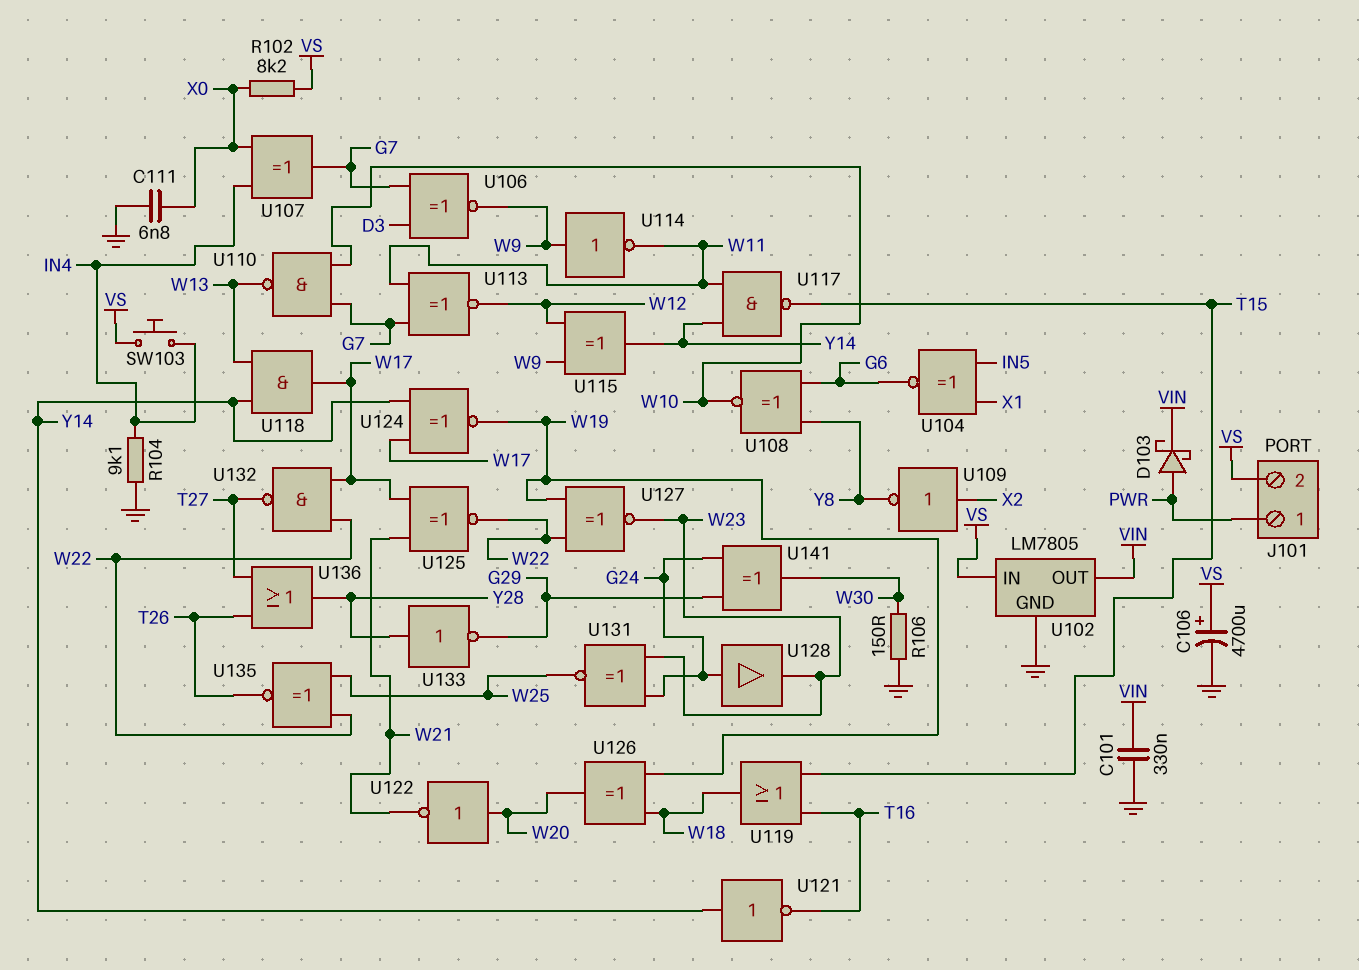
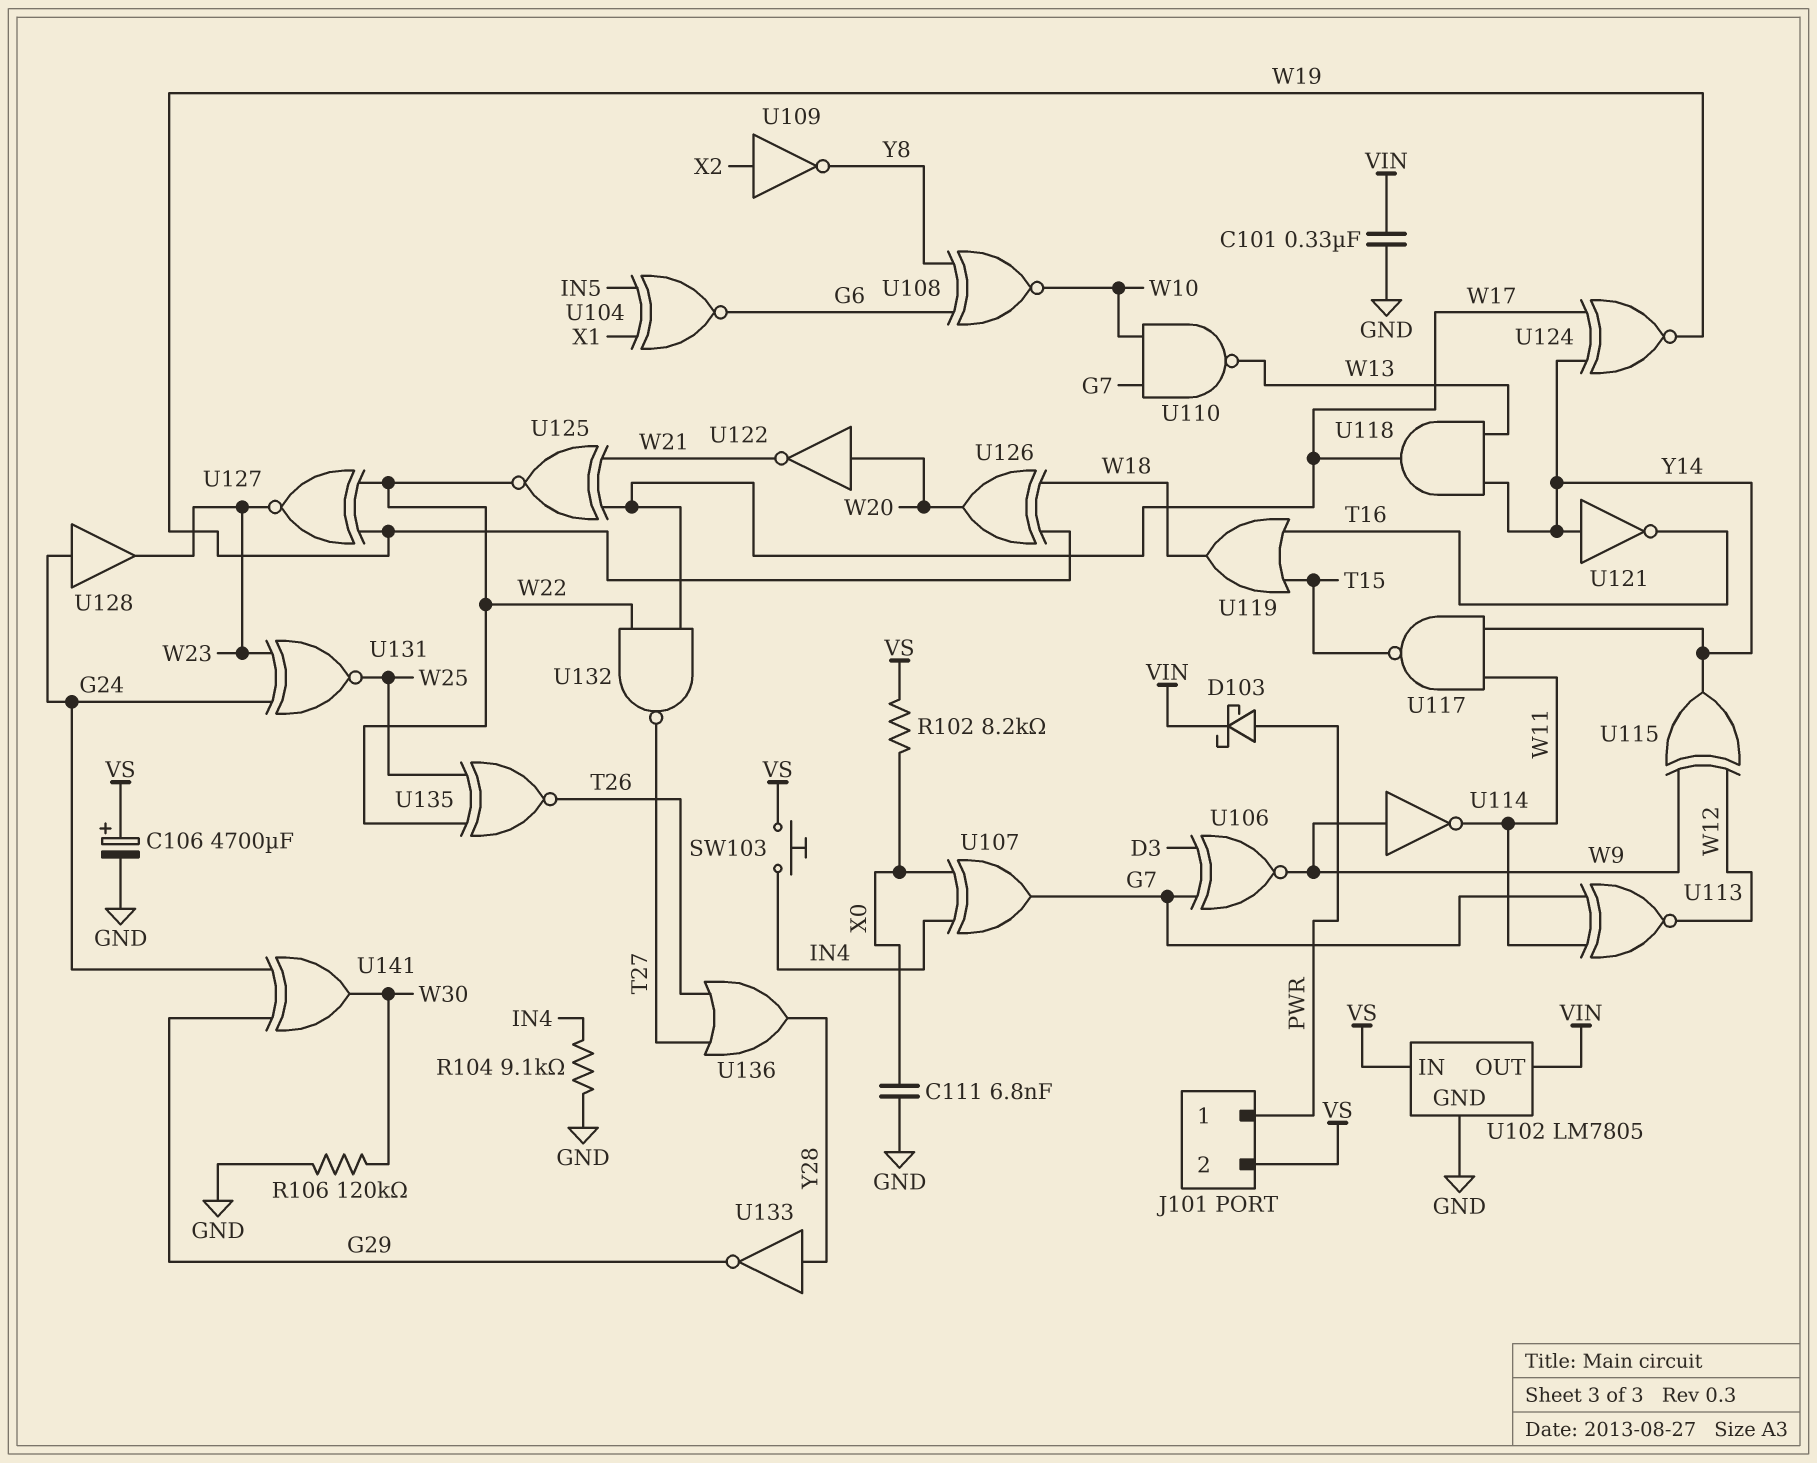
R106: 150 (GND, W30) -> 120k (GND, W30)

